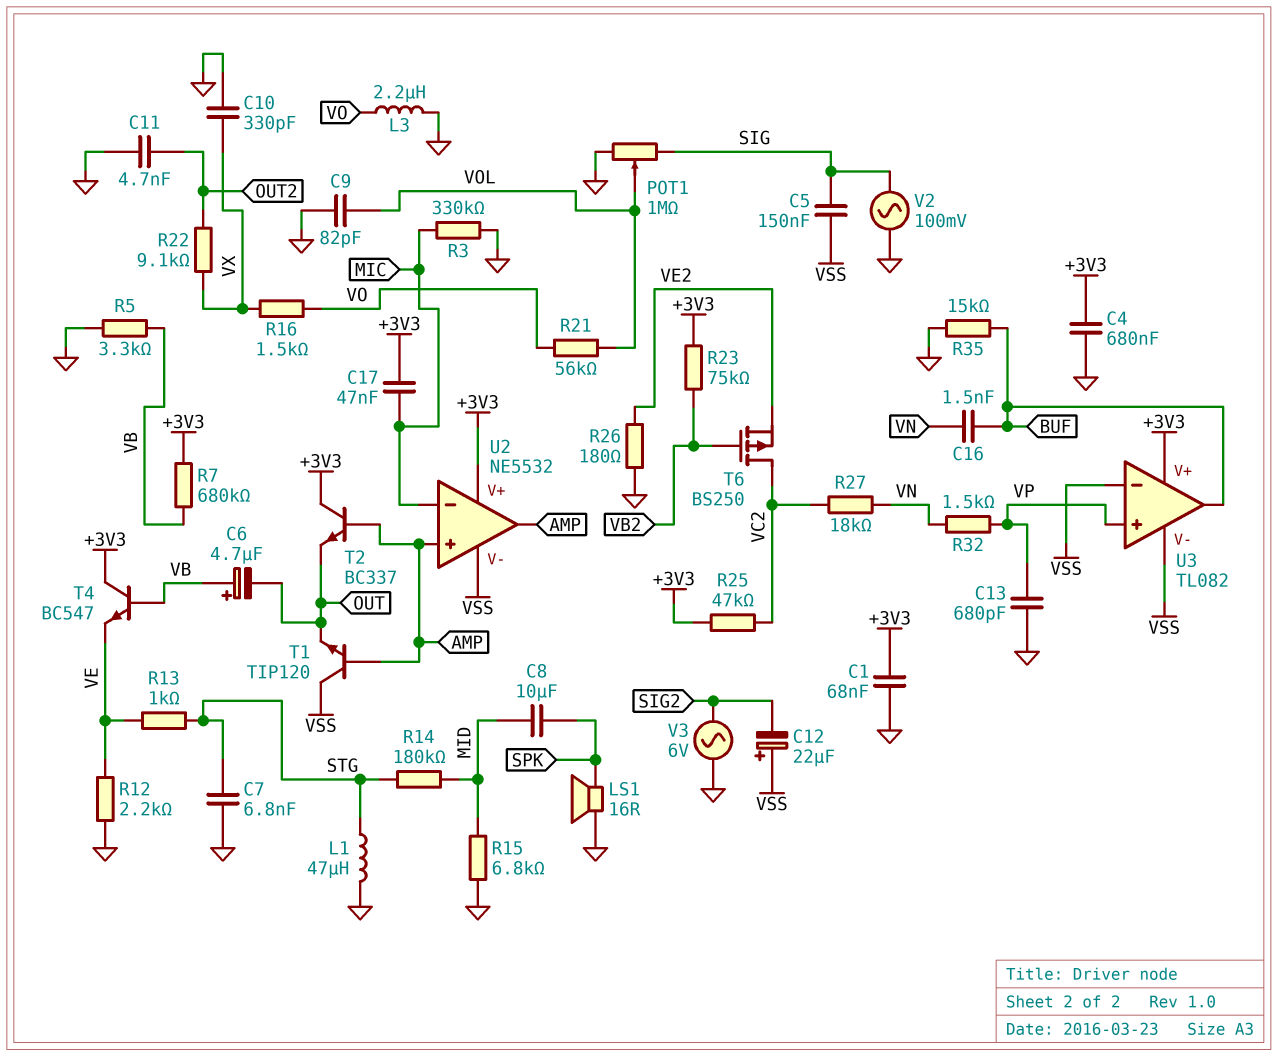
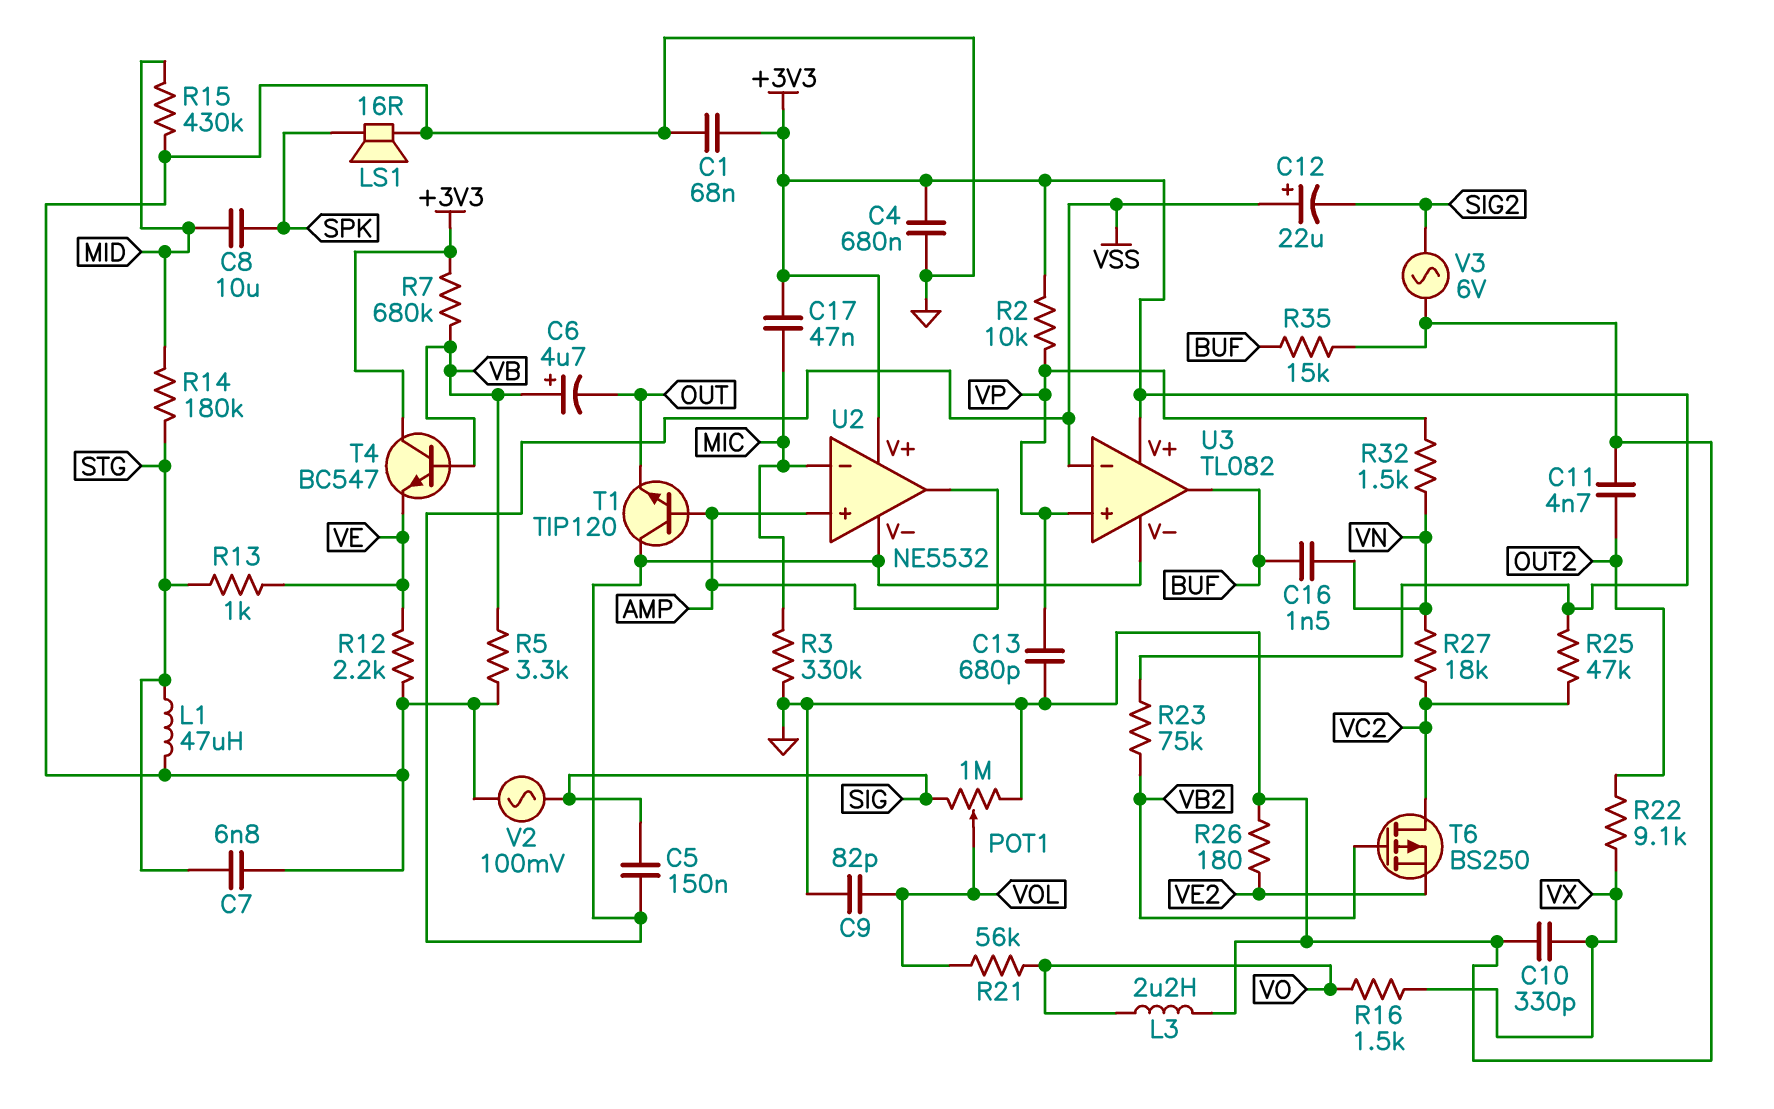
R2: none -> 10k (+3V3, VP)
R15: 6.8k (GND, MID) -> 430k (GND, MID)
T2: NPN BC337 (B AMP, C +3V3, E OUT) -> none

